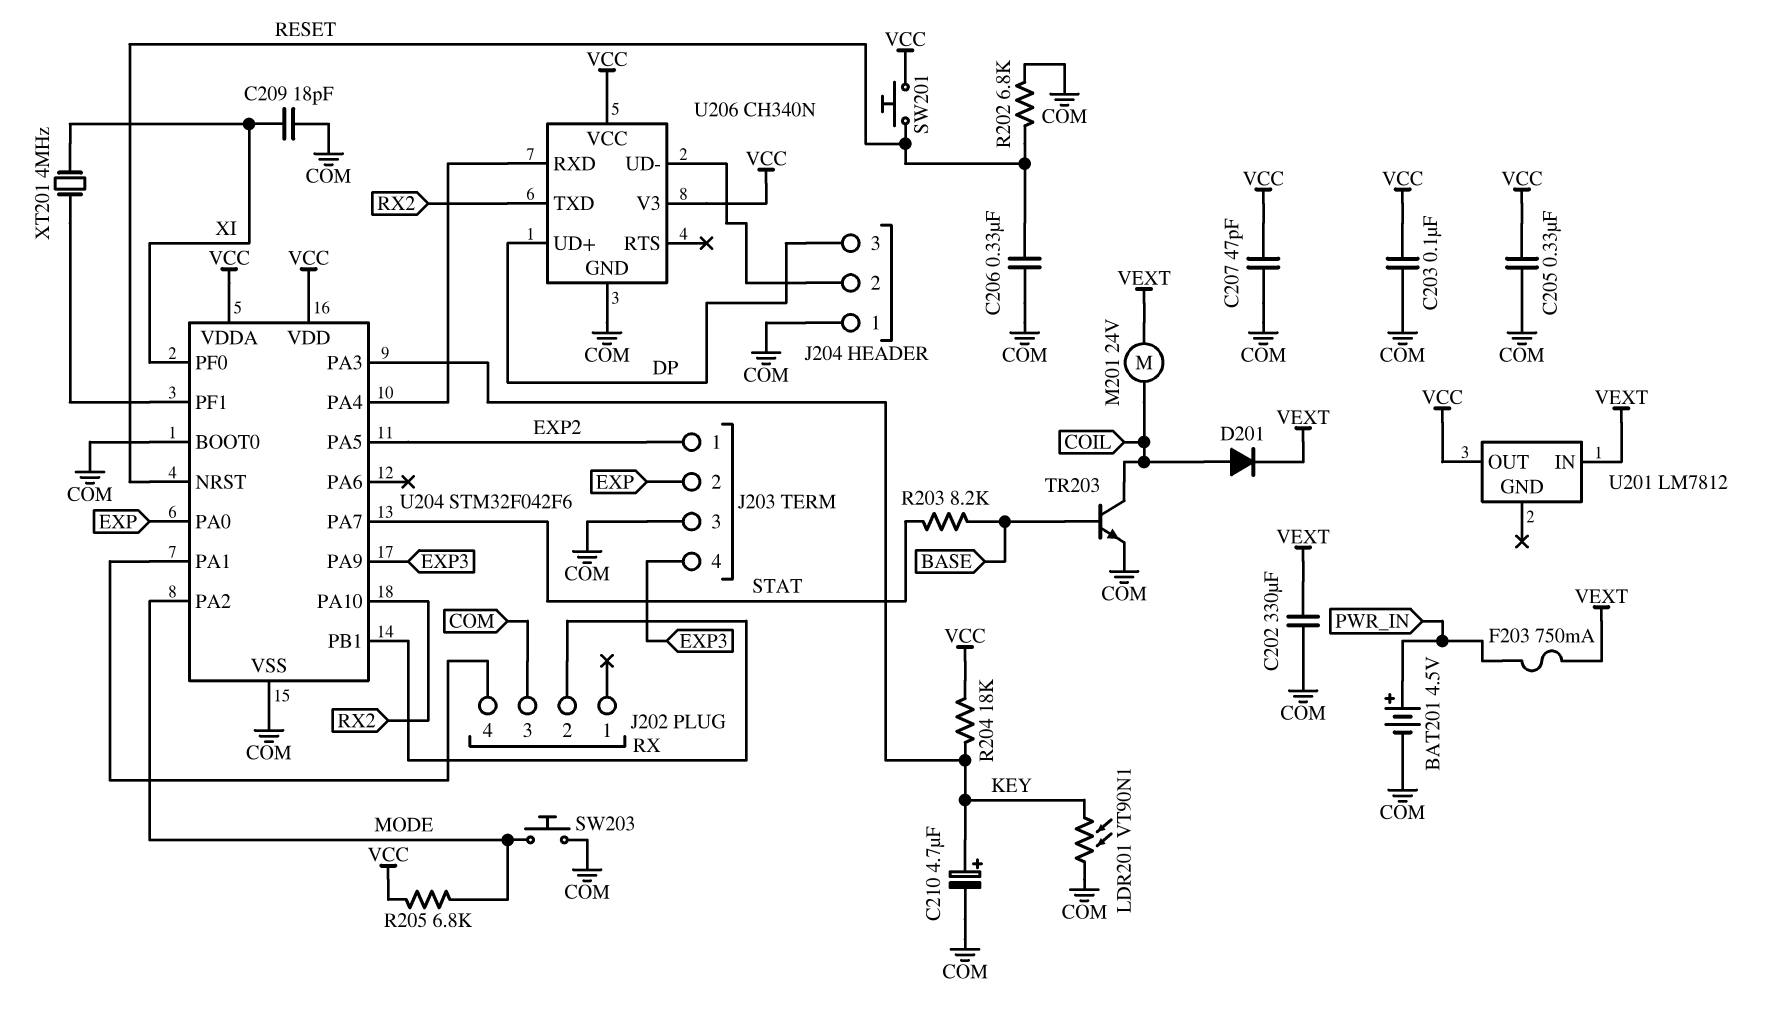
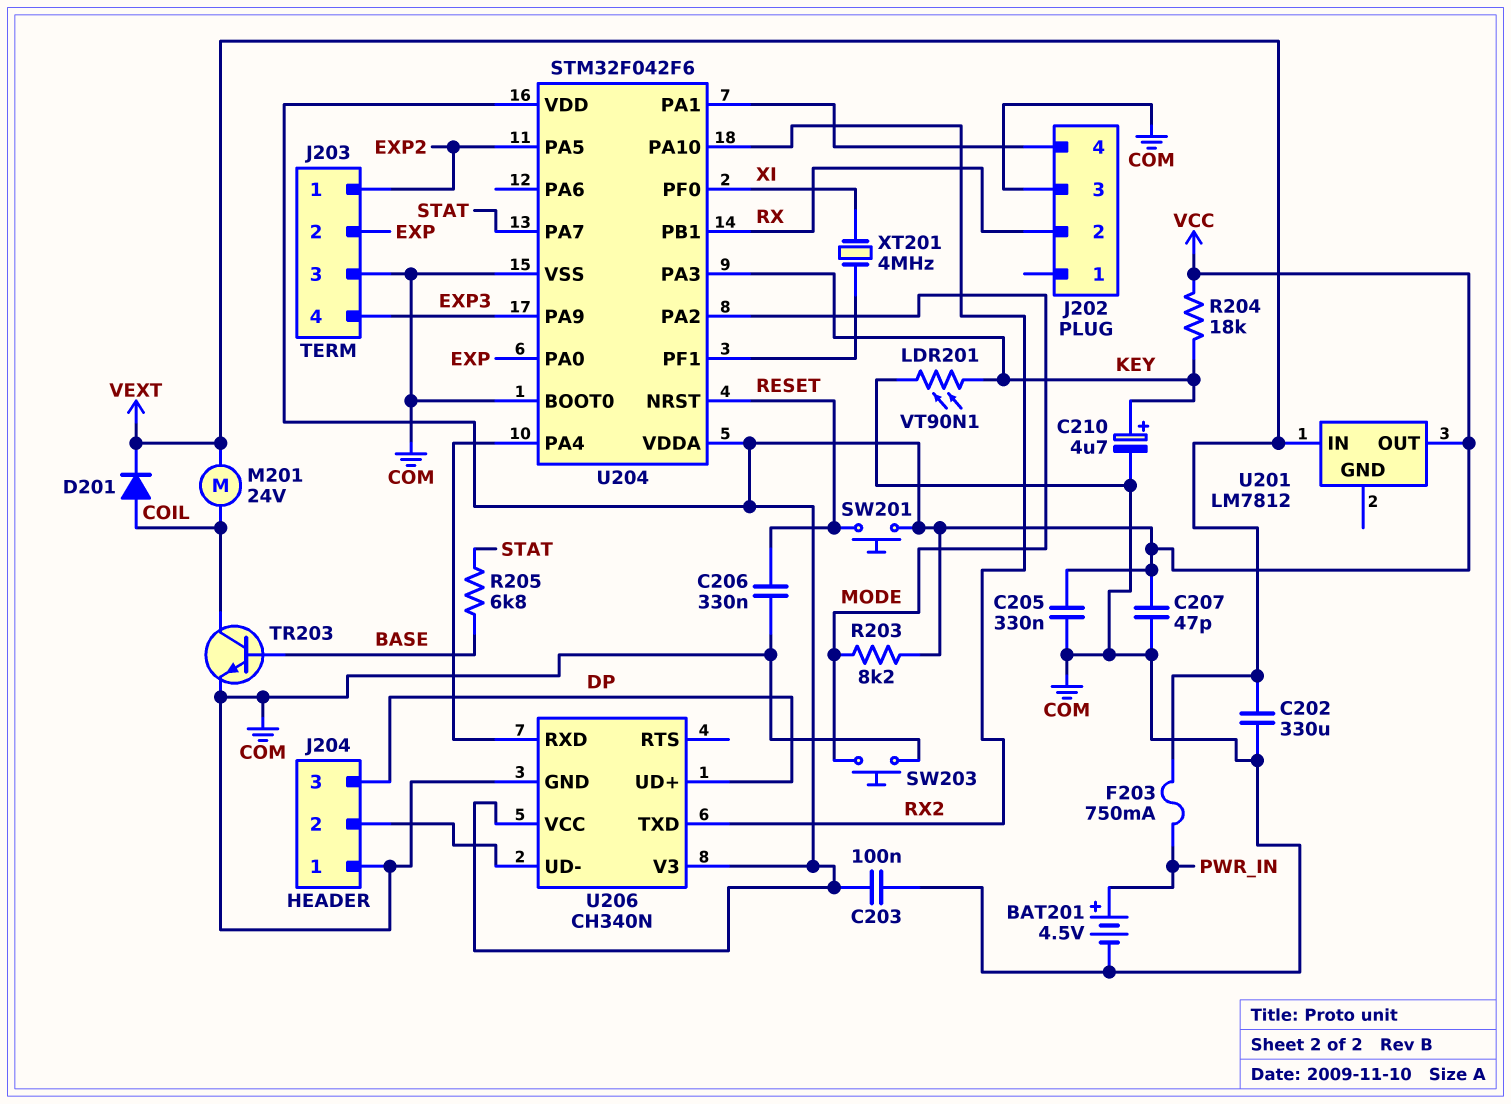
C209: 18pF (COM, XI) -> none
R202: 6.8k (COM, RESET) -> none
R203: 8.2k (BASE, STAT) -> 8.2k (MODE, VCC)
R205: 6.8k (MODE, VCC) -> 6.8k (BASE, STAT)

